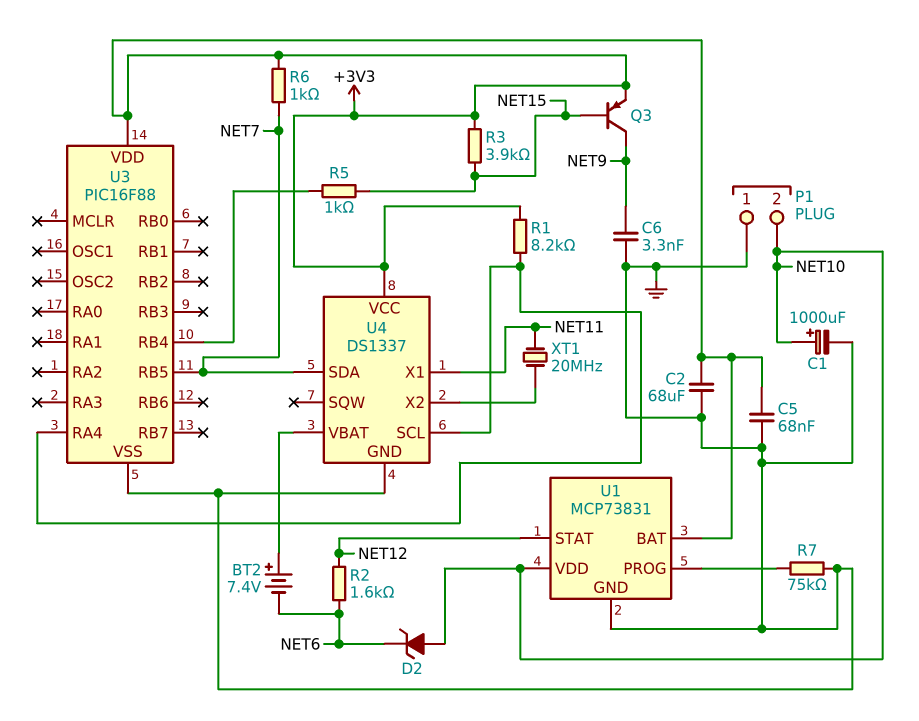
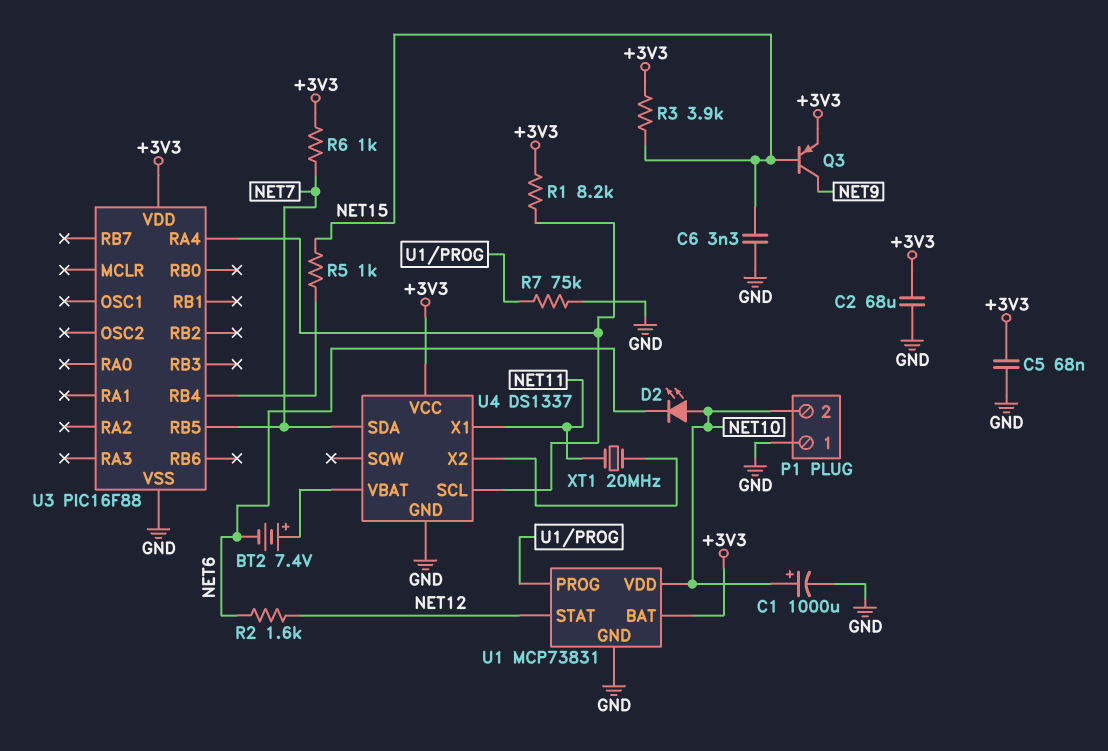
C6: 3.3nF (GND, NET9) -> 3.3nF (GND, NET15)
D2: zener (A NET10, K NET6) -> LED (A NET10, K NET6)

